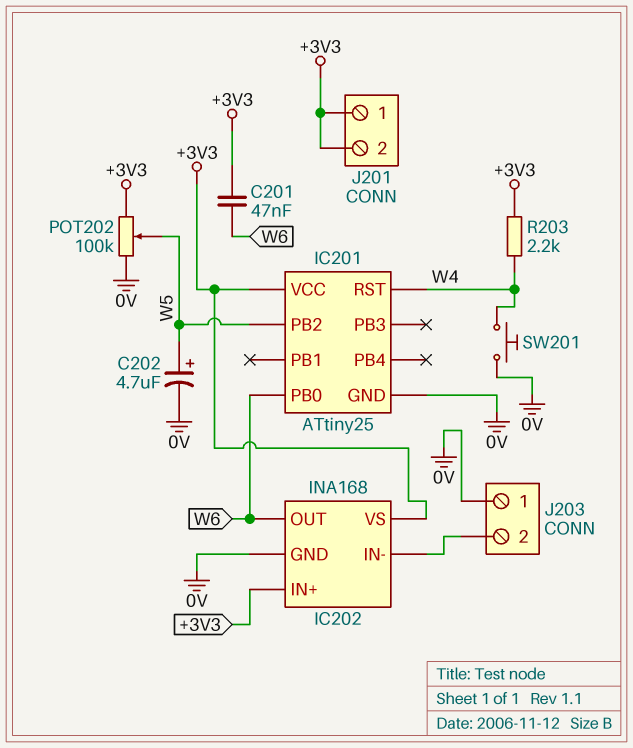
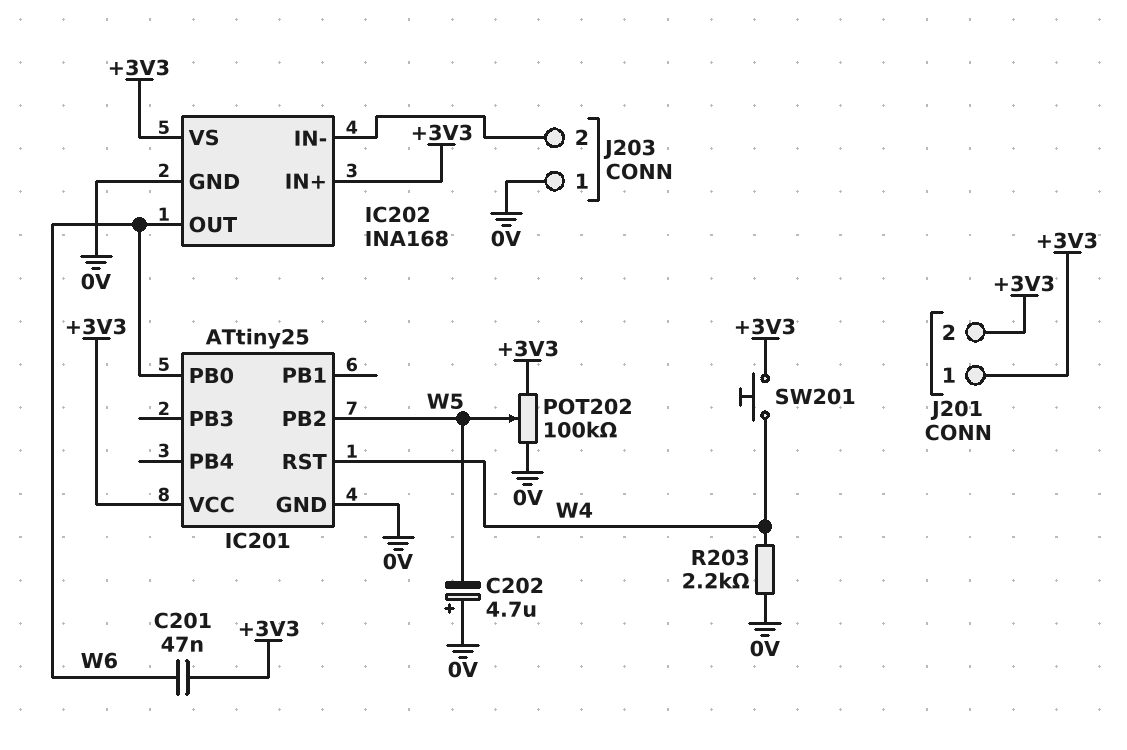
C202: 4.7uF (plus W5, minus 0V) -> 4.7uF (plus 0V, minus W5)
R203: 2.2k (+3V3, W4) -> 2.2k (0V, W4)
SW201: button (0V, W4) -> button (+3V3, W4)

